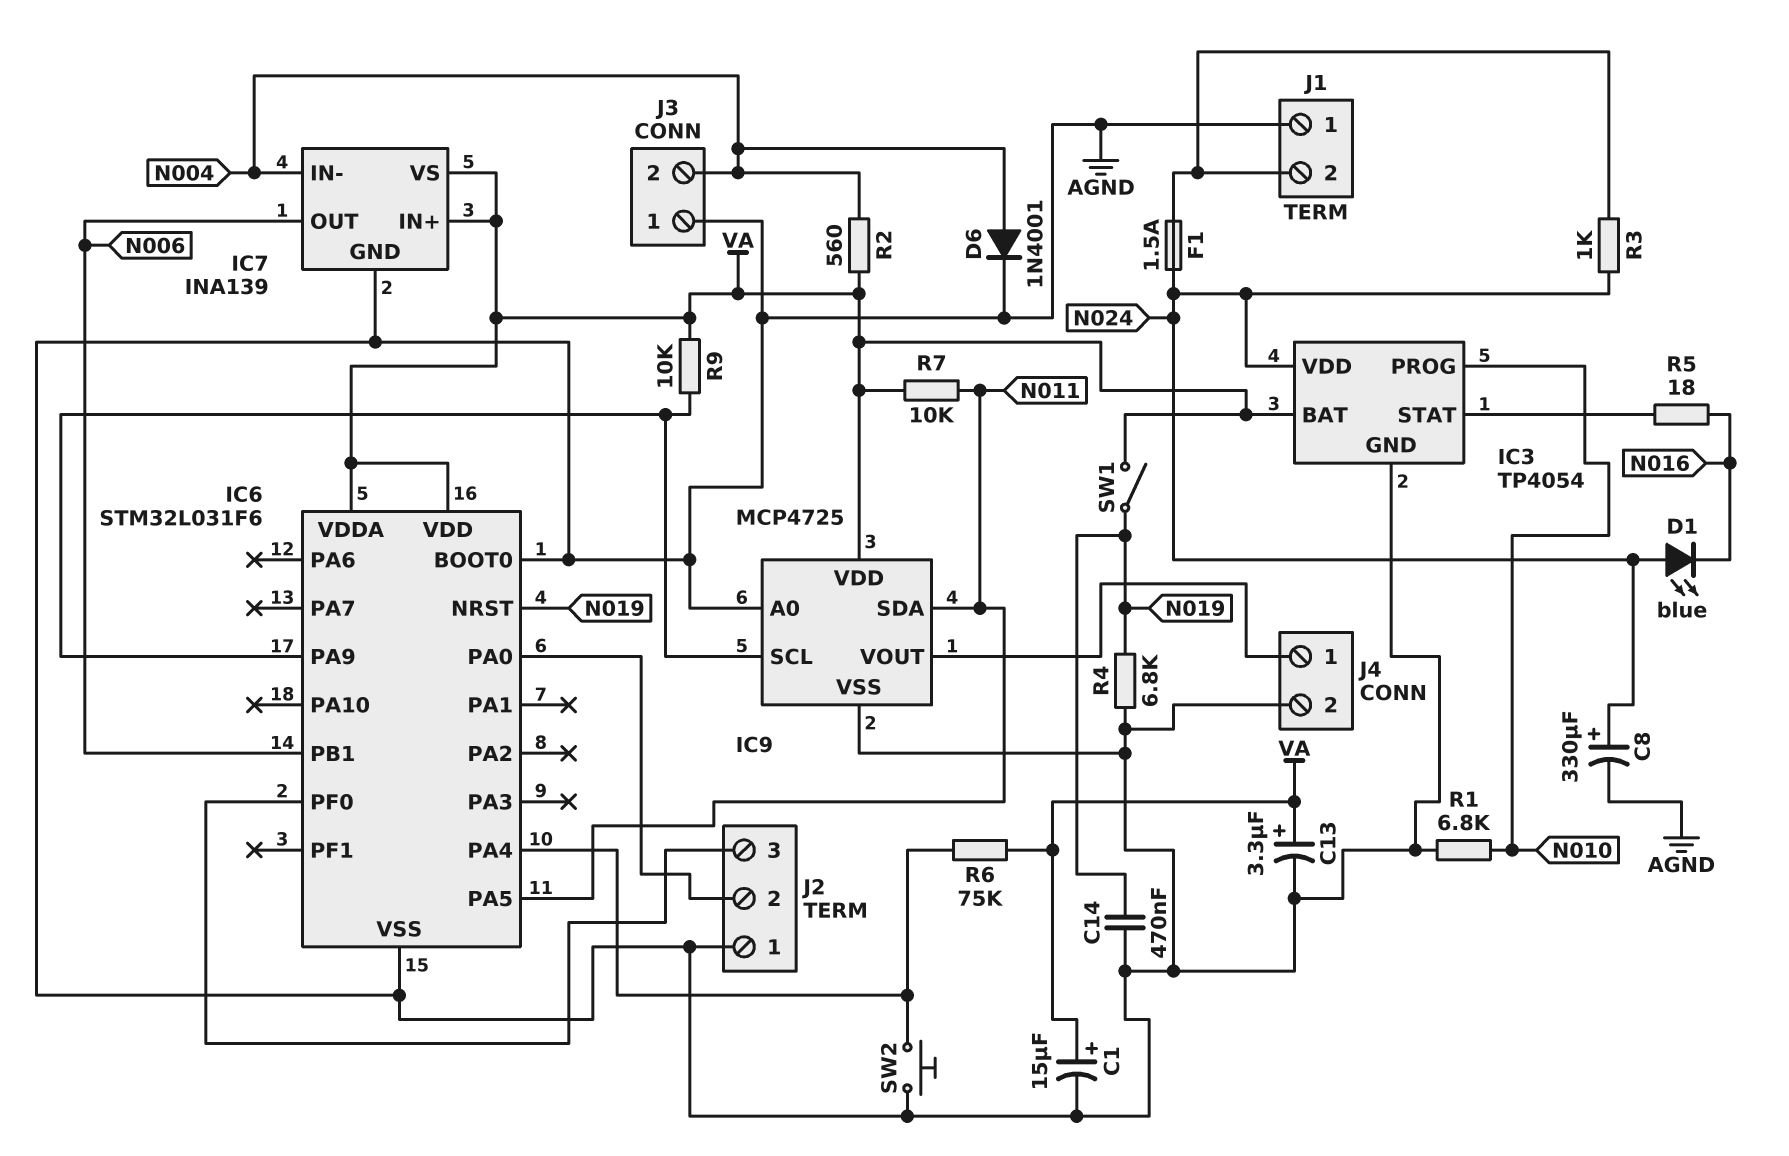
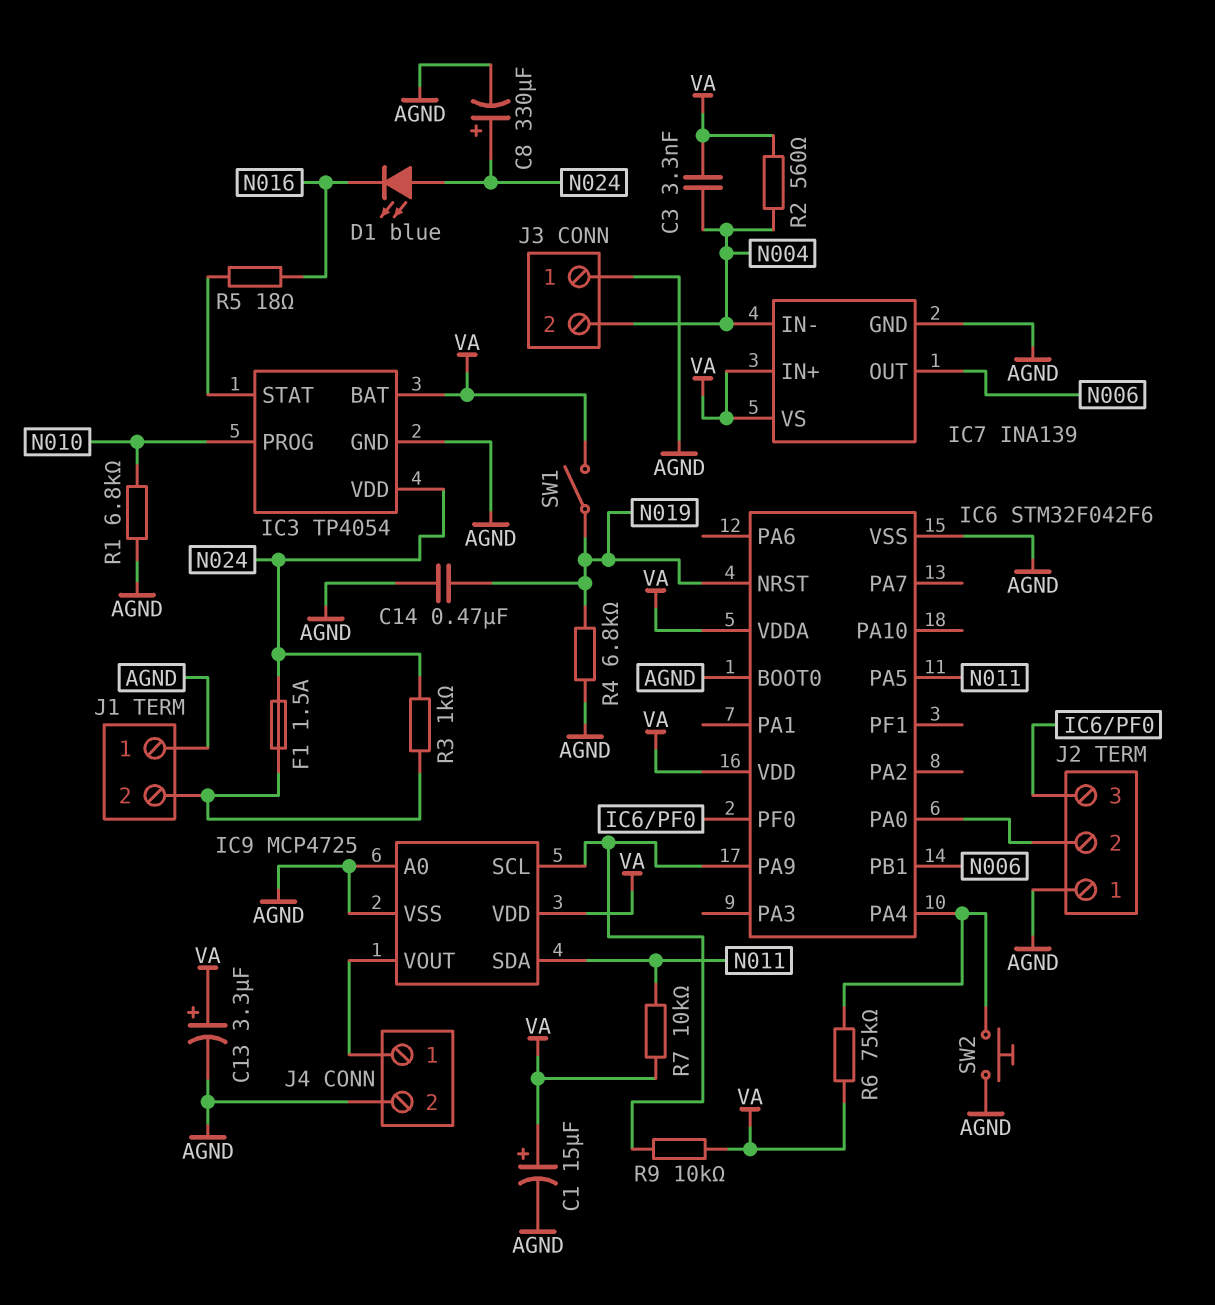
C3: none -> 3.3nF (N004, VA)
D6: diode 1N4001 (A N004, K AGND) -> none
IC6: STM32L031F6 -> STM32F042F6

